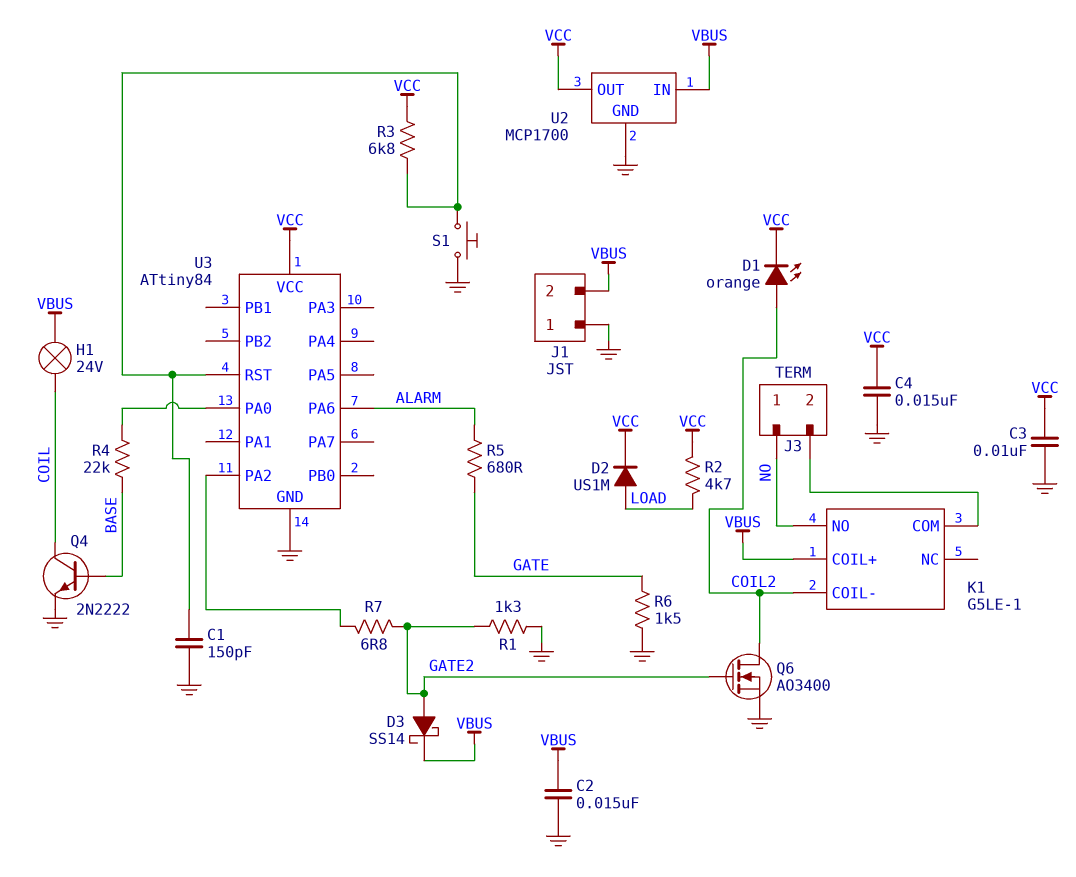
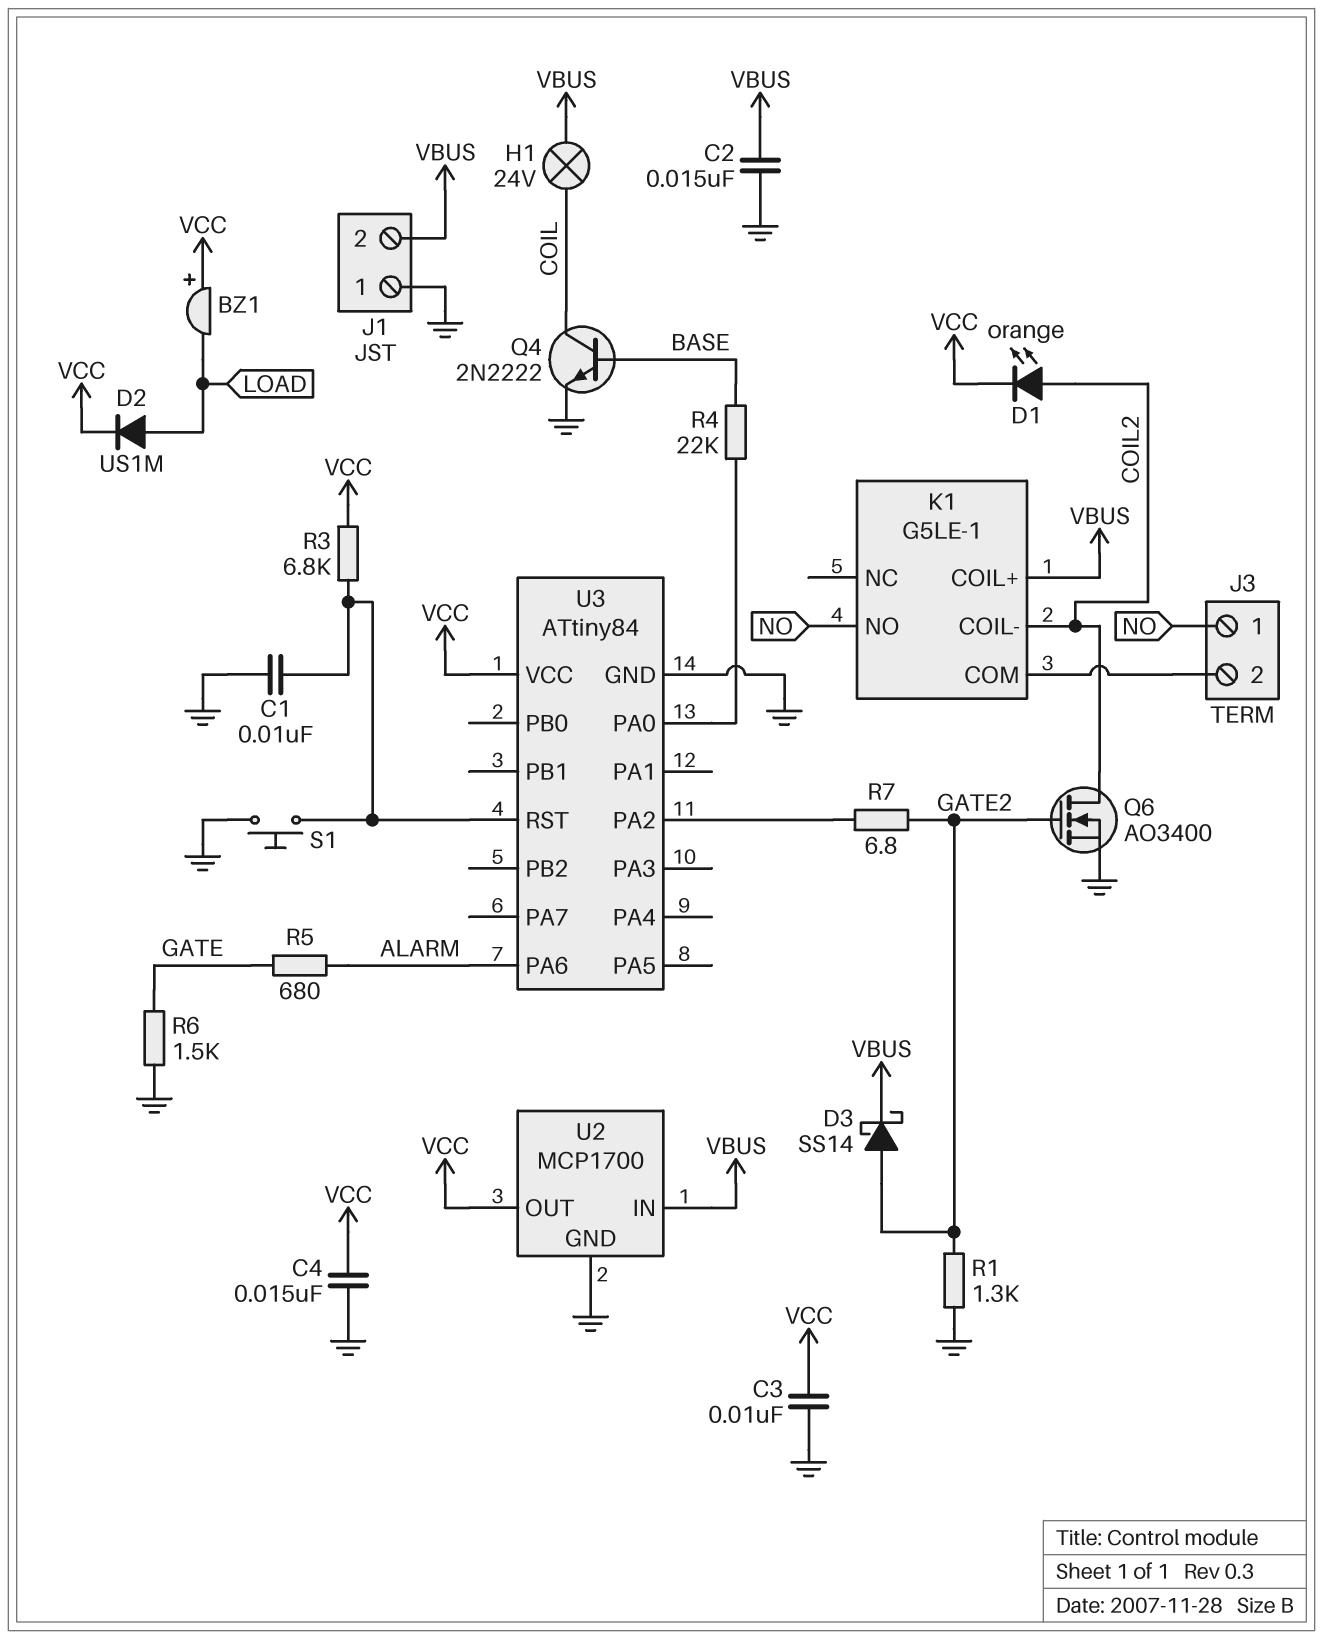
BZ1: none -> buzzer (plus VCC, minus LOAD)
C1: 150pF (GND, U3/RST) -> 10nF (GND, U3/RST)
R2: 4.7k (LOAD, VCC) -> none

